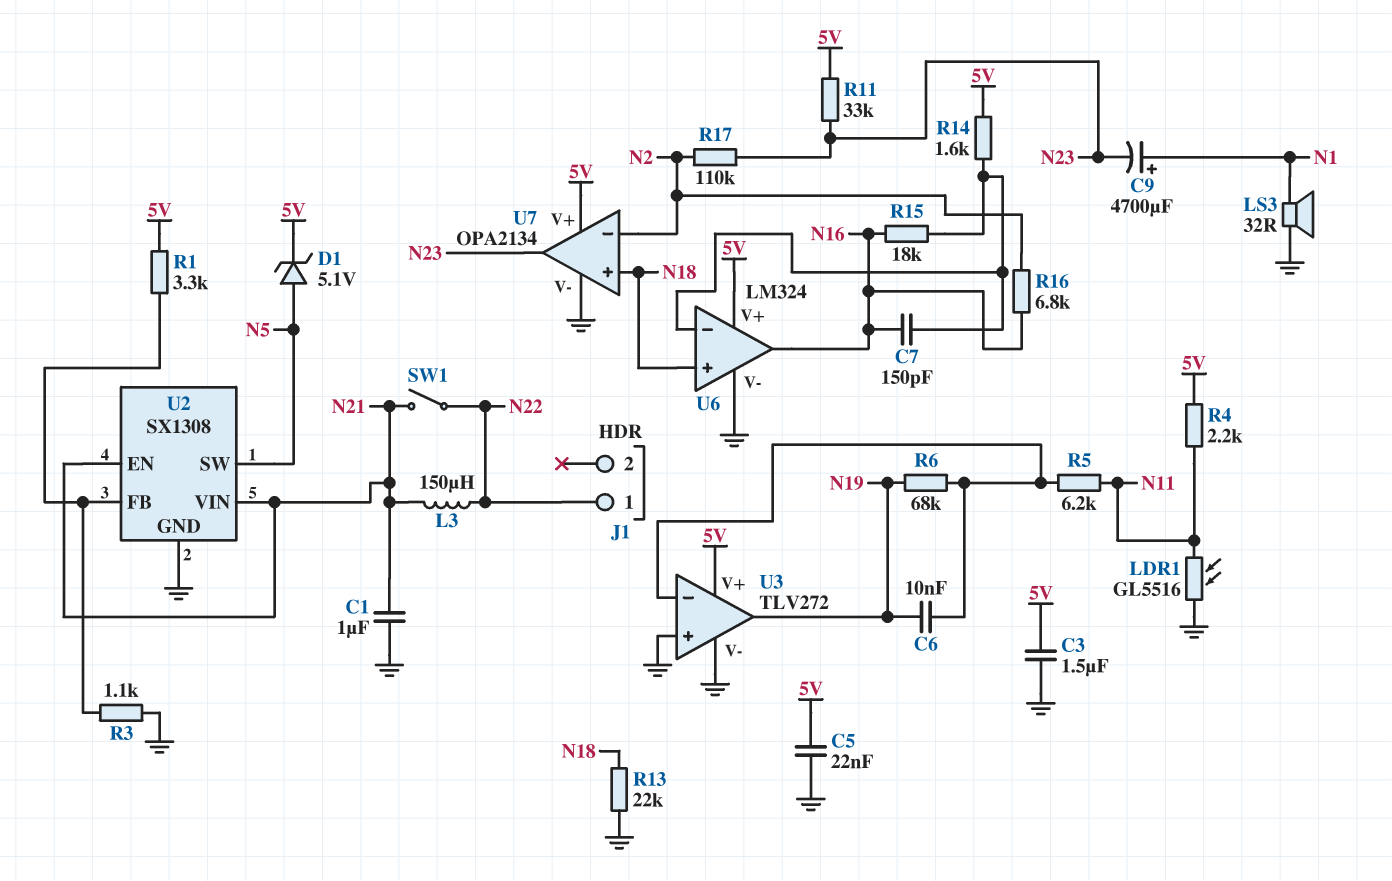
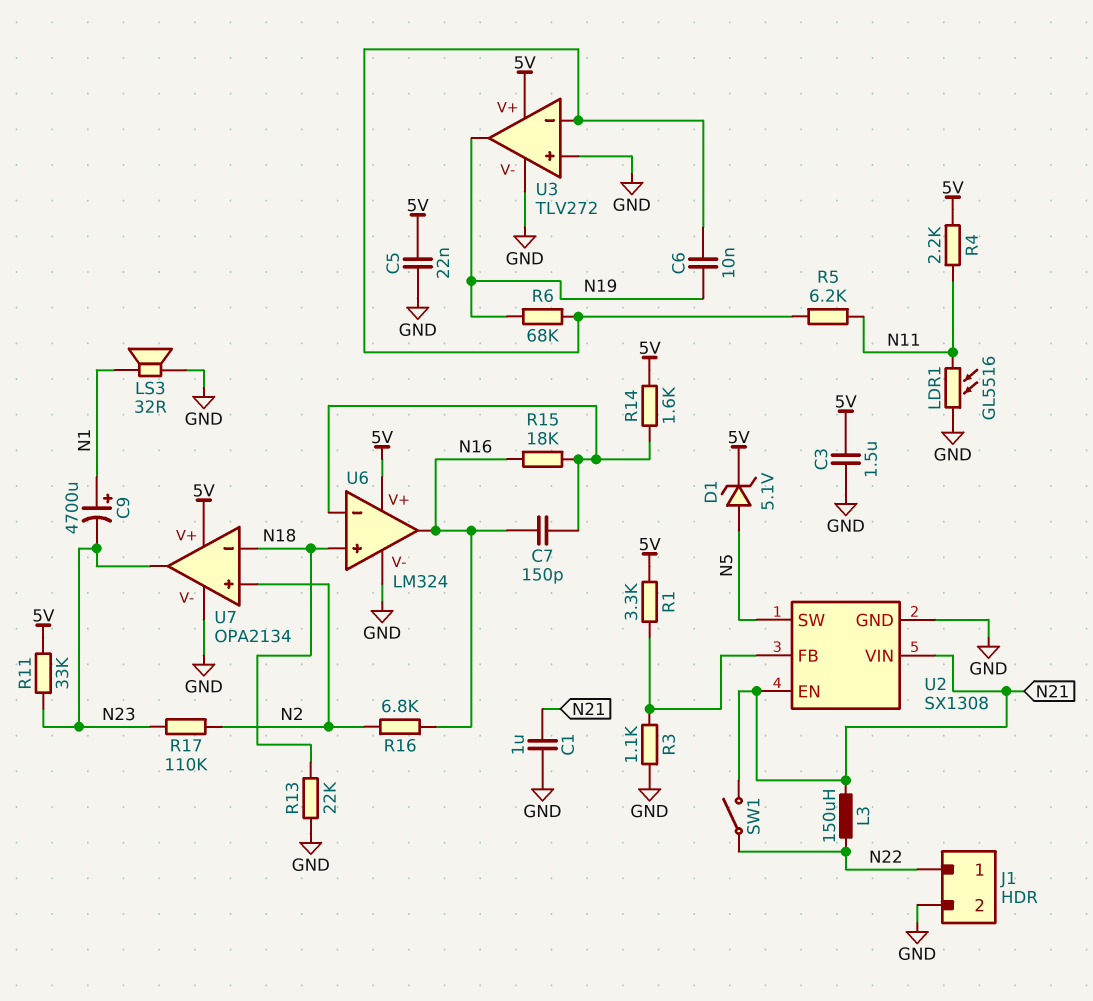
J1 pin 2: none -> GND
U7 pin in+: N18 -> N2
U7 pin in-: N2 -> N18

